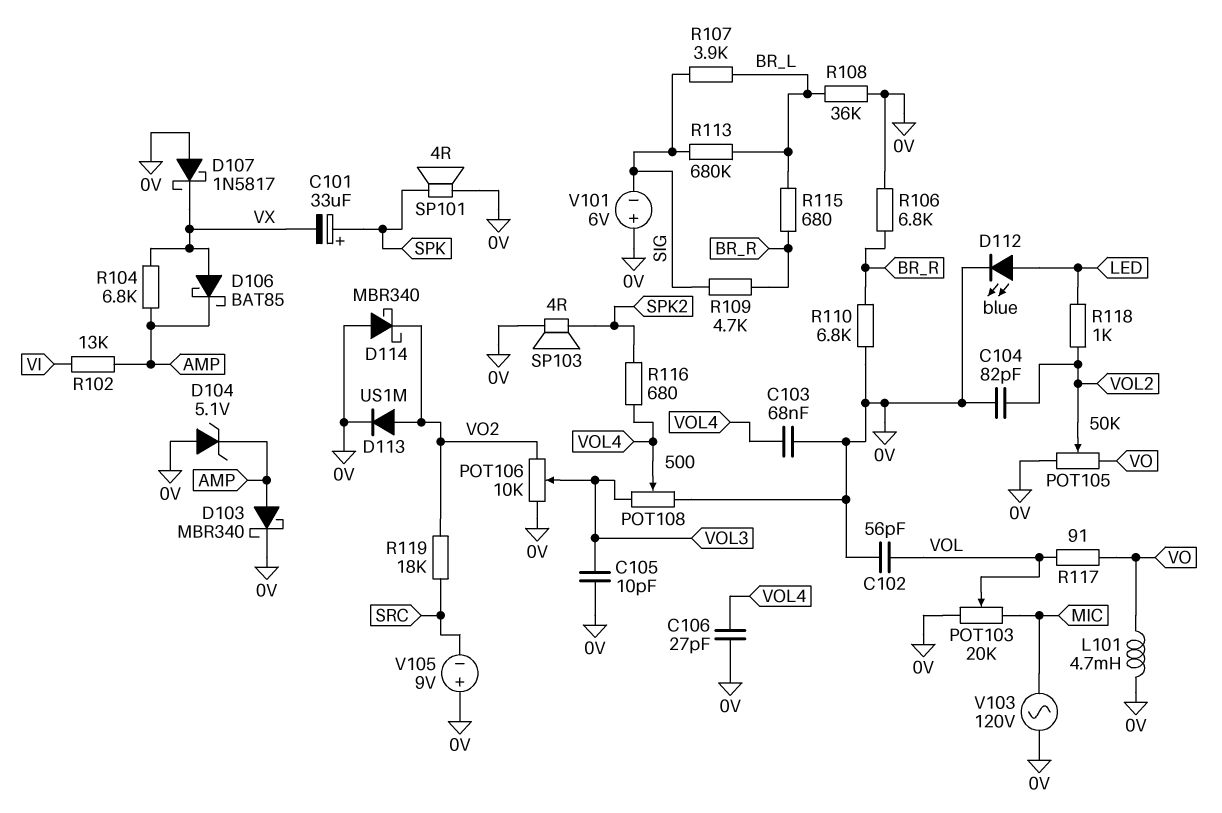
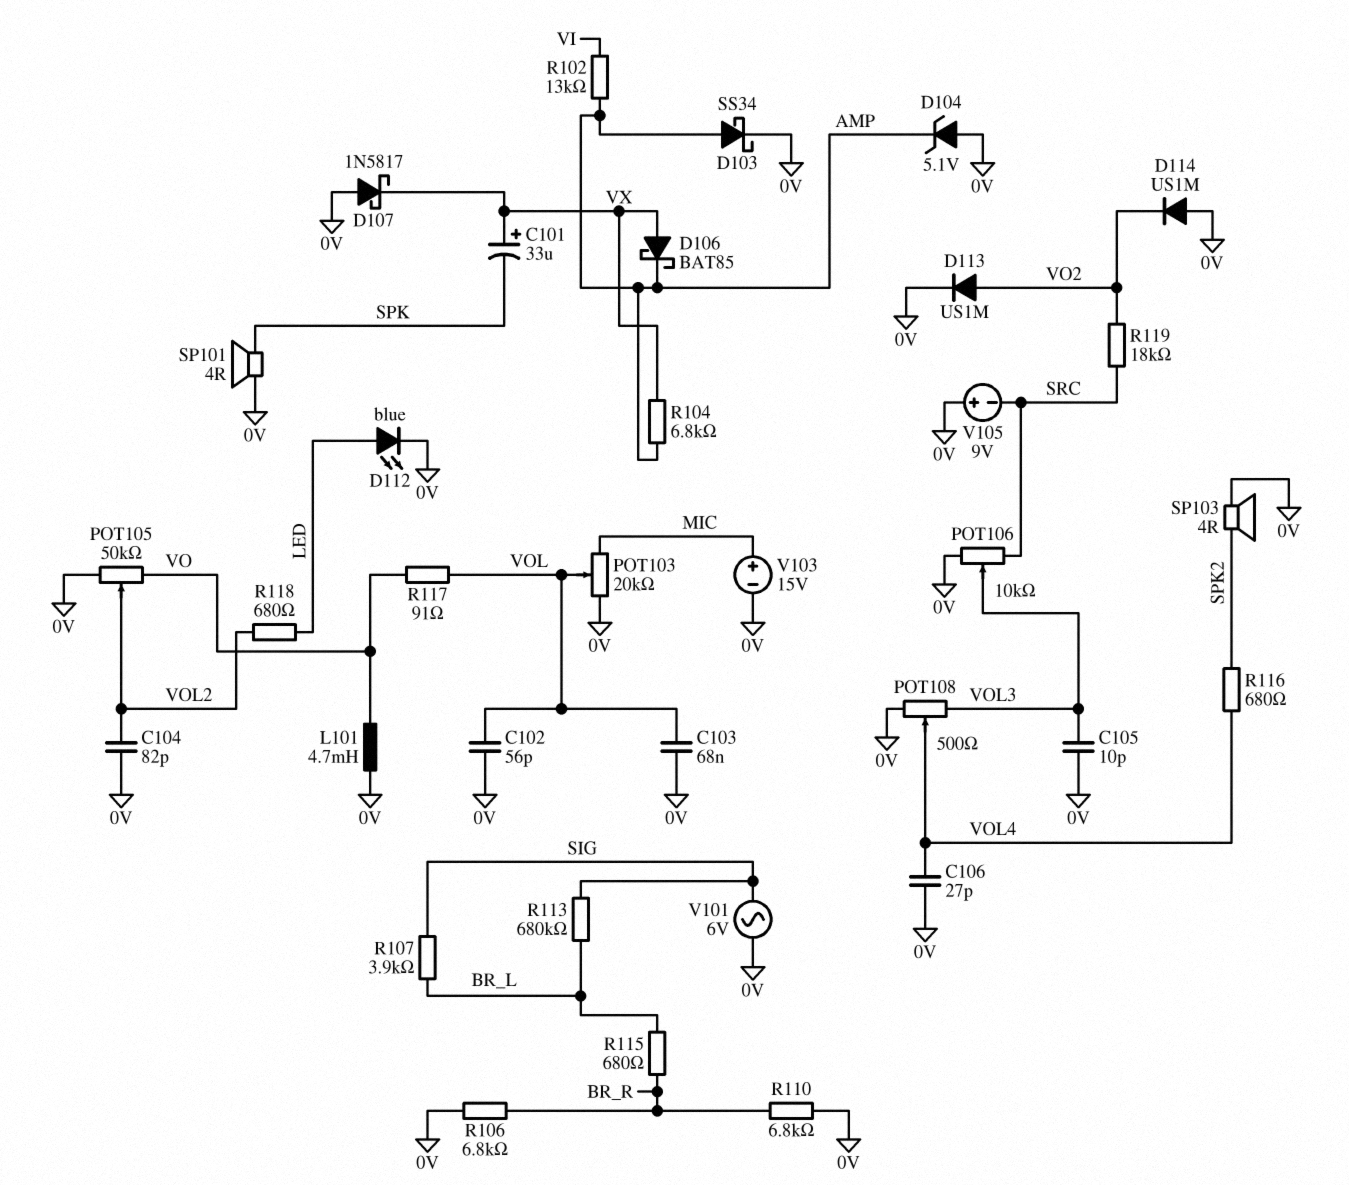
C101: 33uF (plus SPK, minus VX) -> 33uF (plus VX, minus SPK)
C103: 68nF (0V, VOL4) -> 68nF (0V, VOL)
D103: schottky MBR340 (A AMP, K 0V) -> schottky SS34 (A AMP, K 0V)
D114: schottky MBR340 (A 0V, K VO2) -> diode US1M (A 0V, K VO2)
POT106: 10k (0V, VO2, wiper VOL3) -> 10k (0V, SRC, wiper VOL3)
R108: 36k (0V, BR_L) -> none
R109: 4.7k (BR_R, SIG) -> none
R118: 1k (LED, VOL2) -> 680 (LED, VOL2)
V101: 6V (plus 0V, minus SIG) -> AC 6V (0V, SIG)
V103: AC 120V (0V, MIC) -> 15V (plus MIC, minus 0V)

